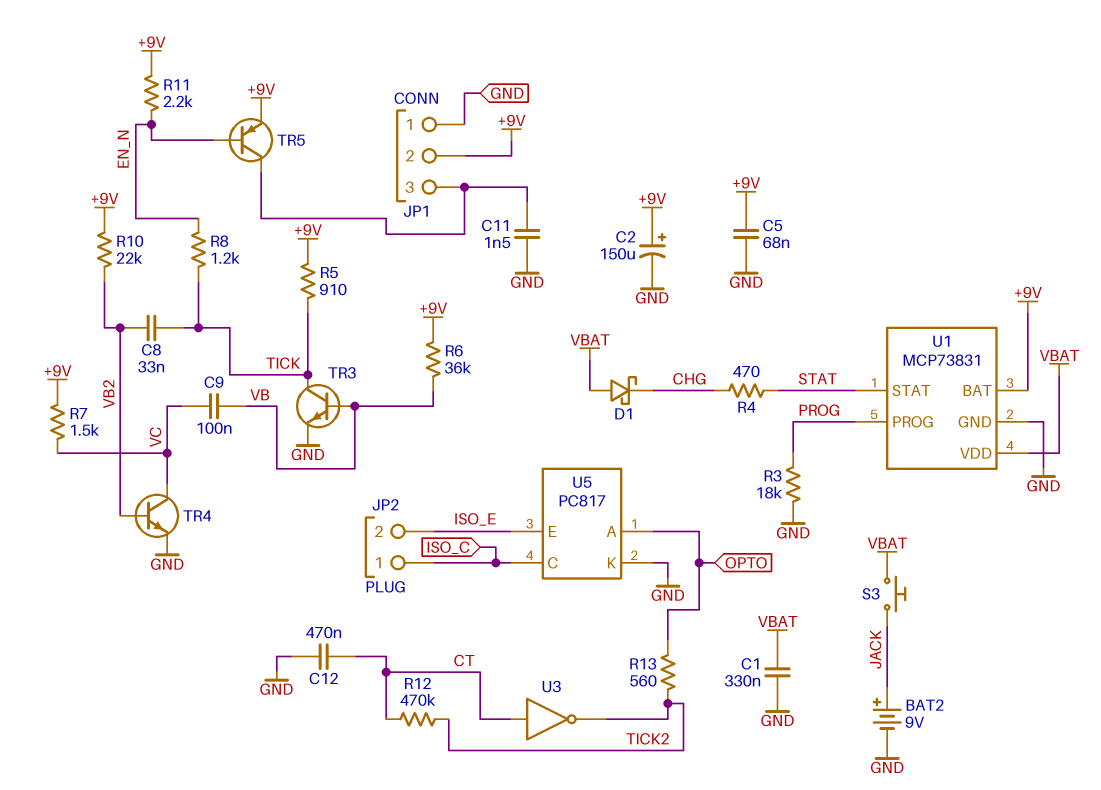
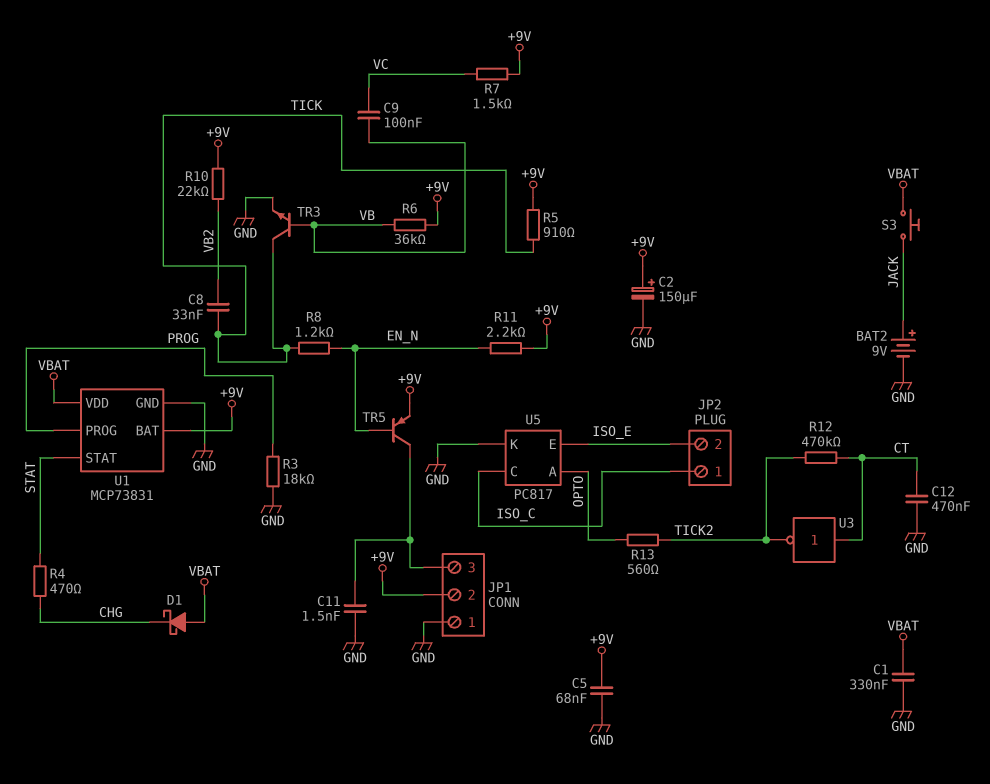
TR4: NPN (B VB2, C VC, E GND) -> none

